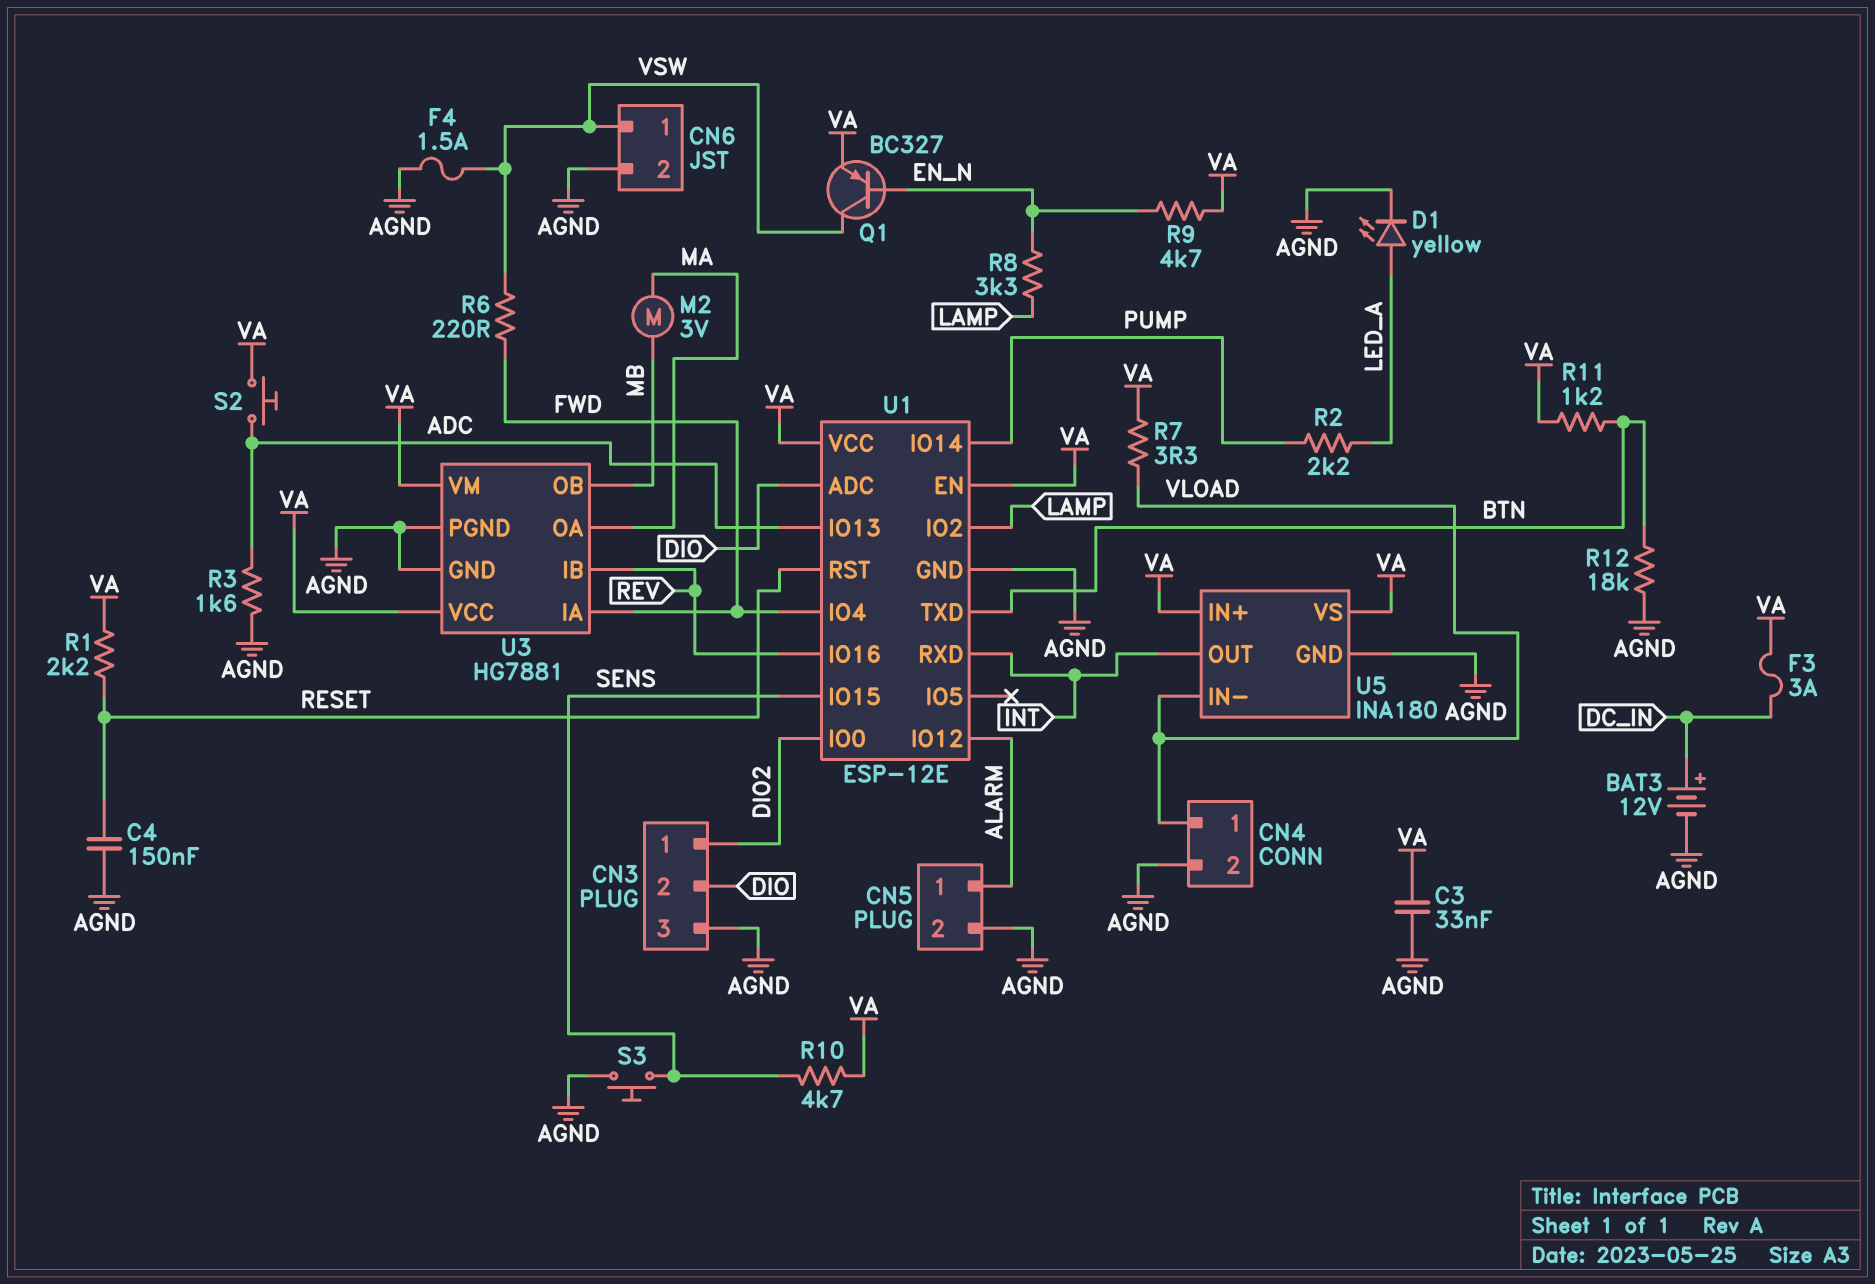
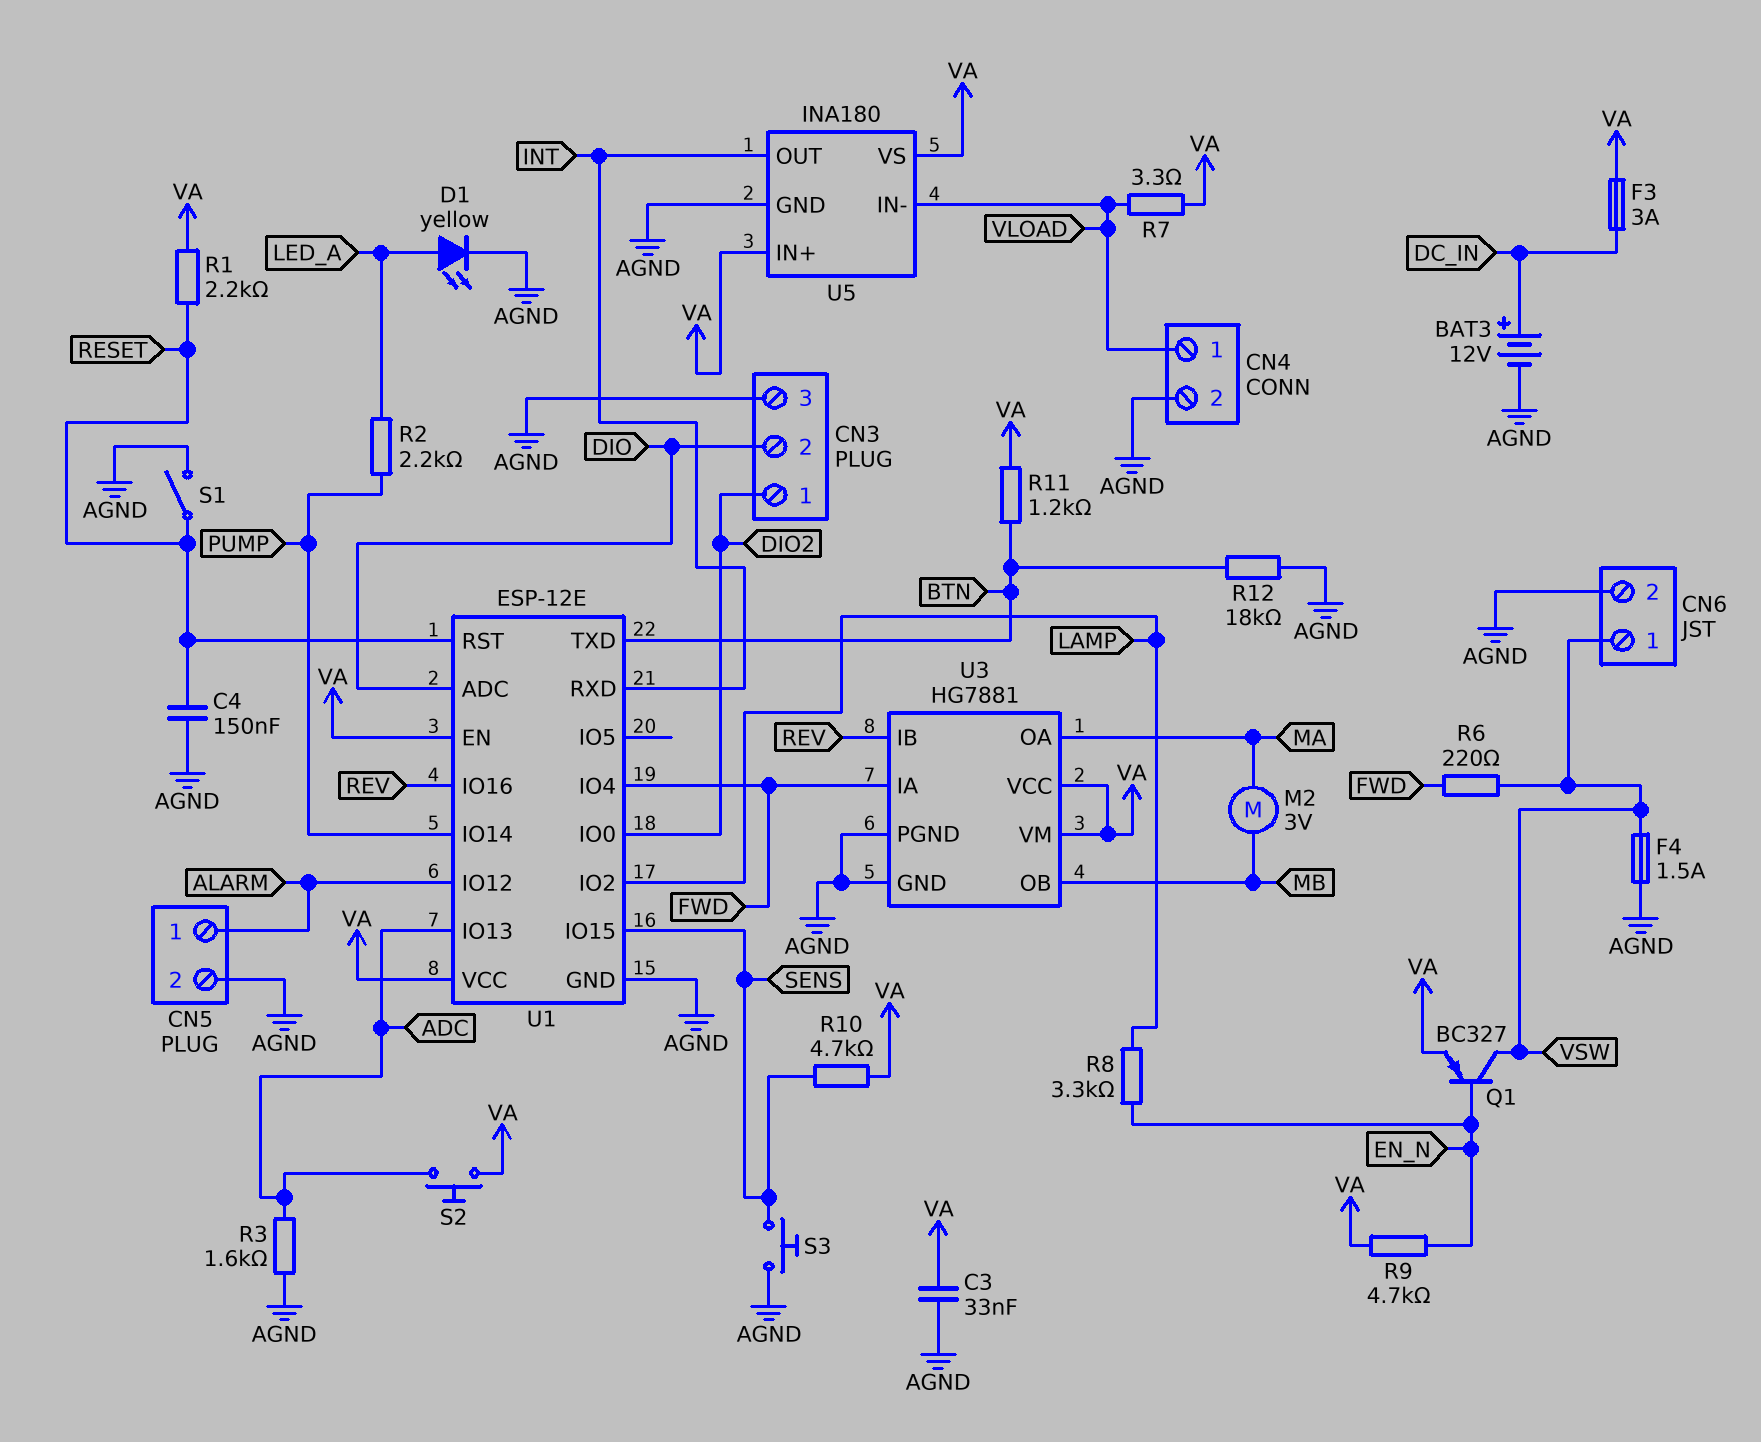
S1: none -> switch (AGND, RESET)

